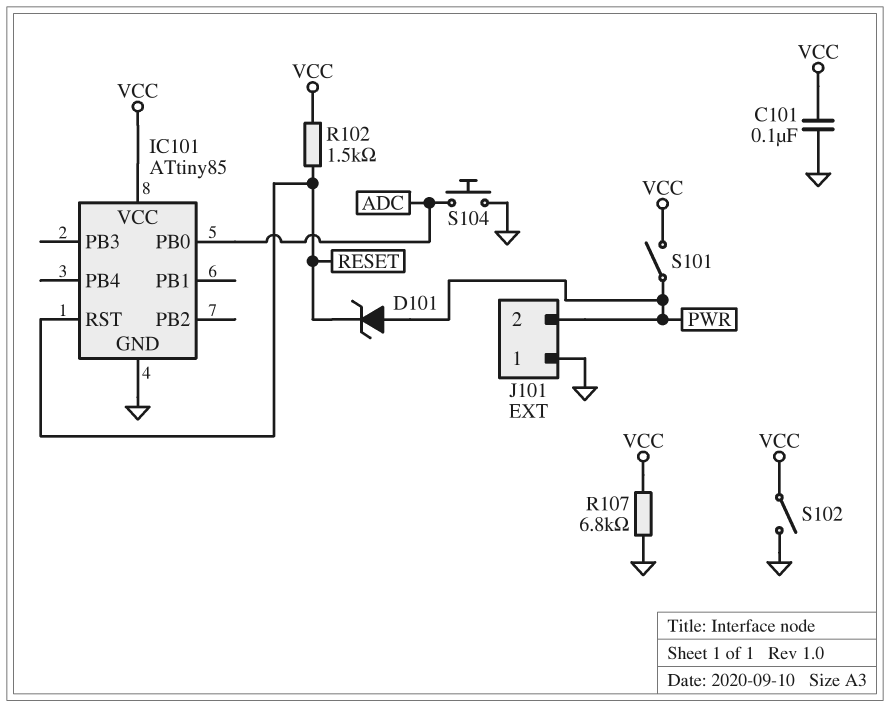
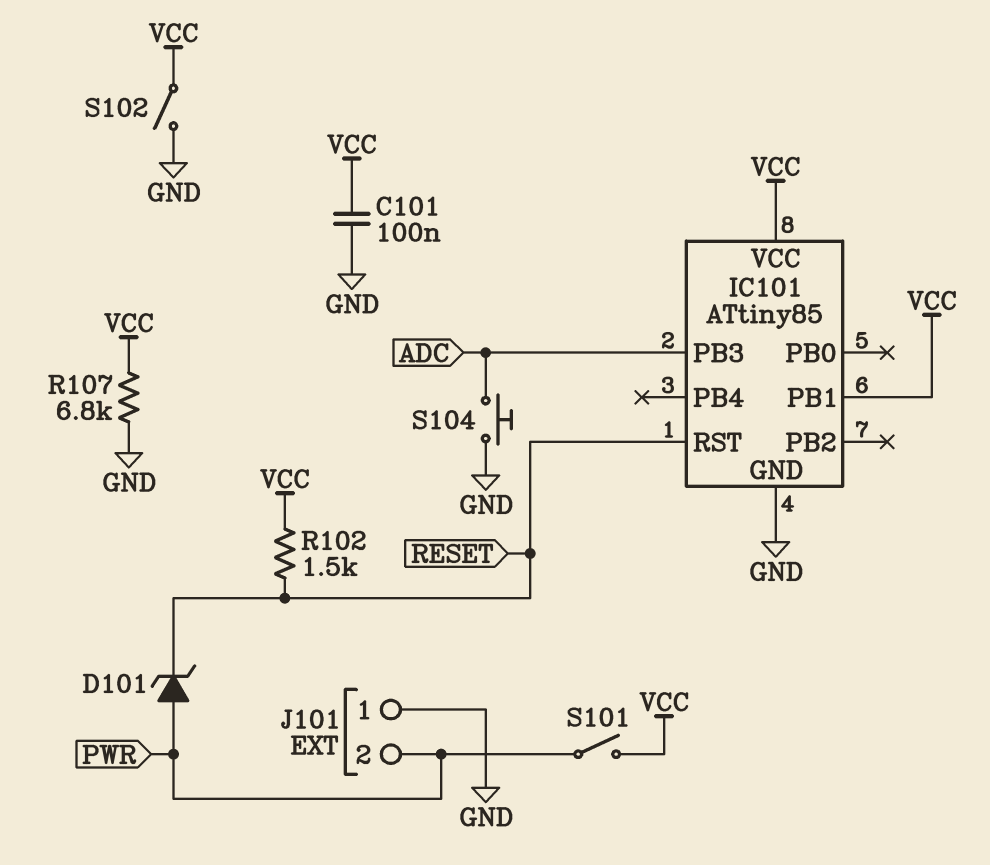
IC101 pin PB0: ADC -> none
IC101 pin PB1: none -> VCC
IC101 pin PB3: none -> ADC

